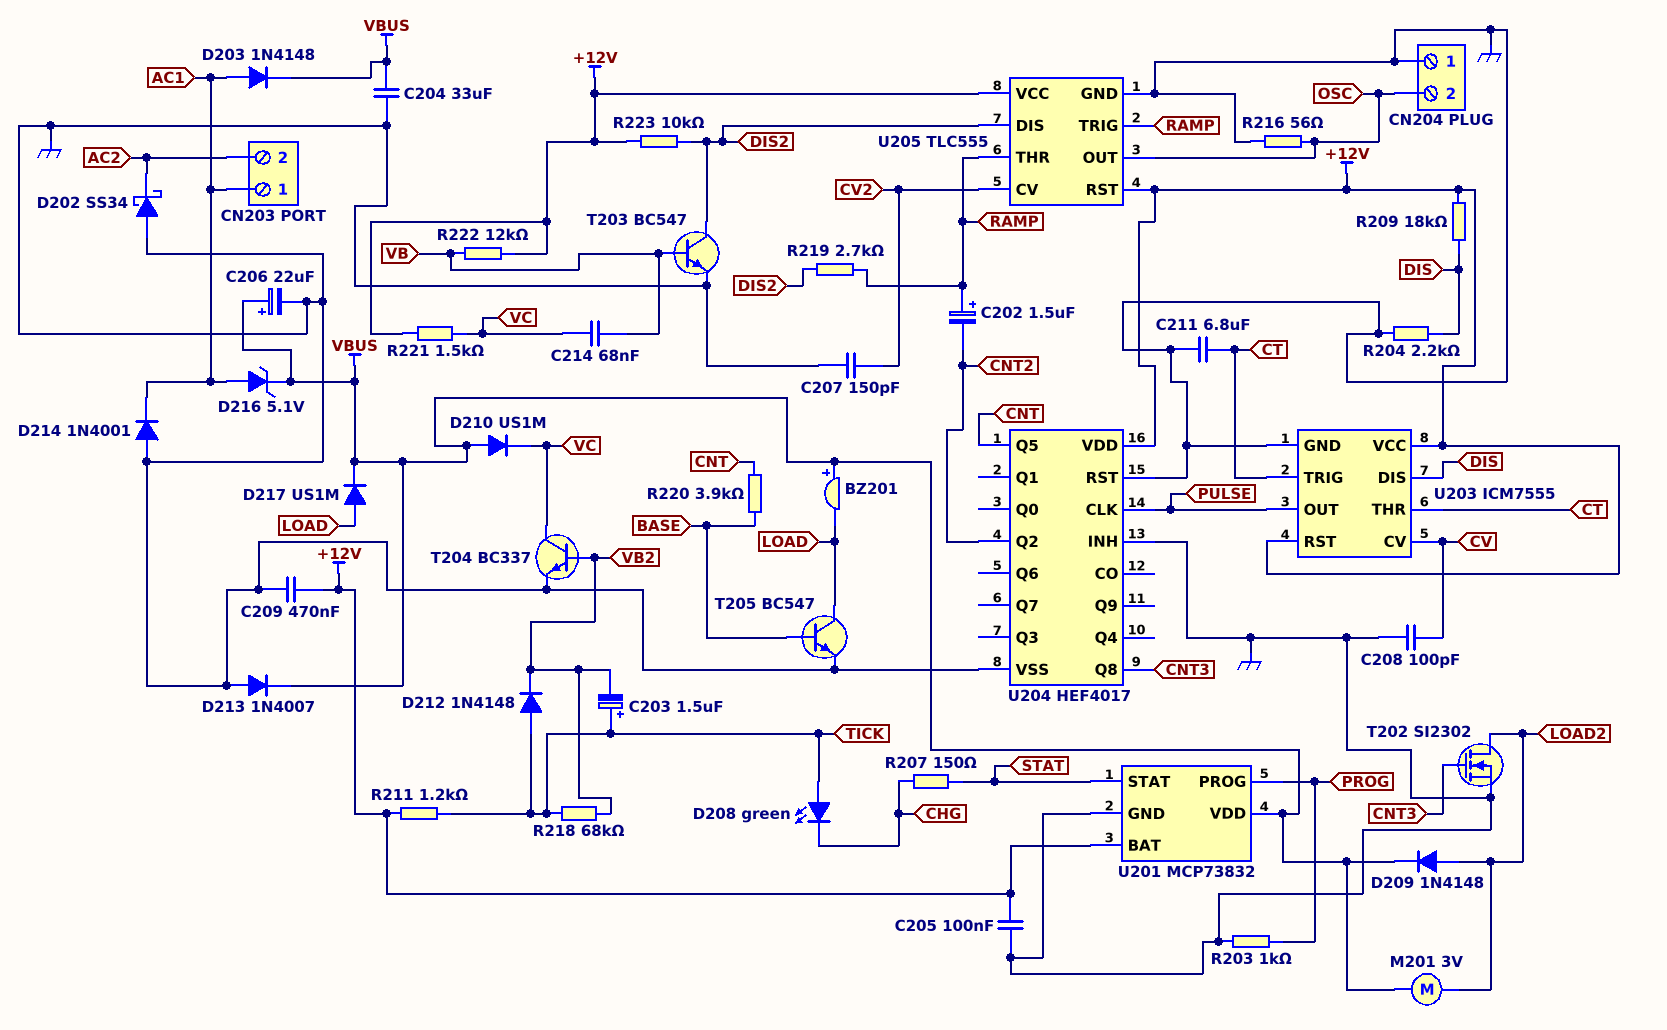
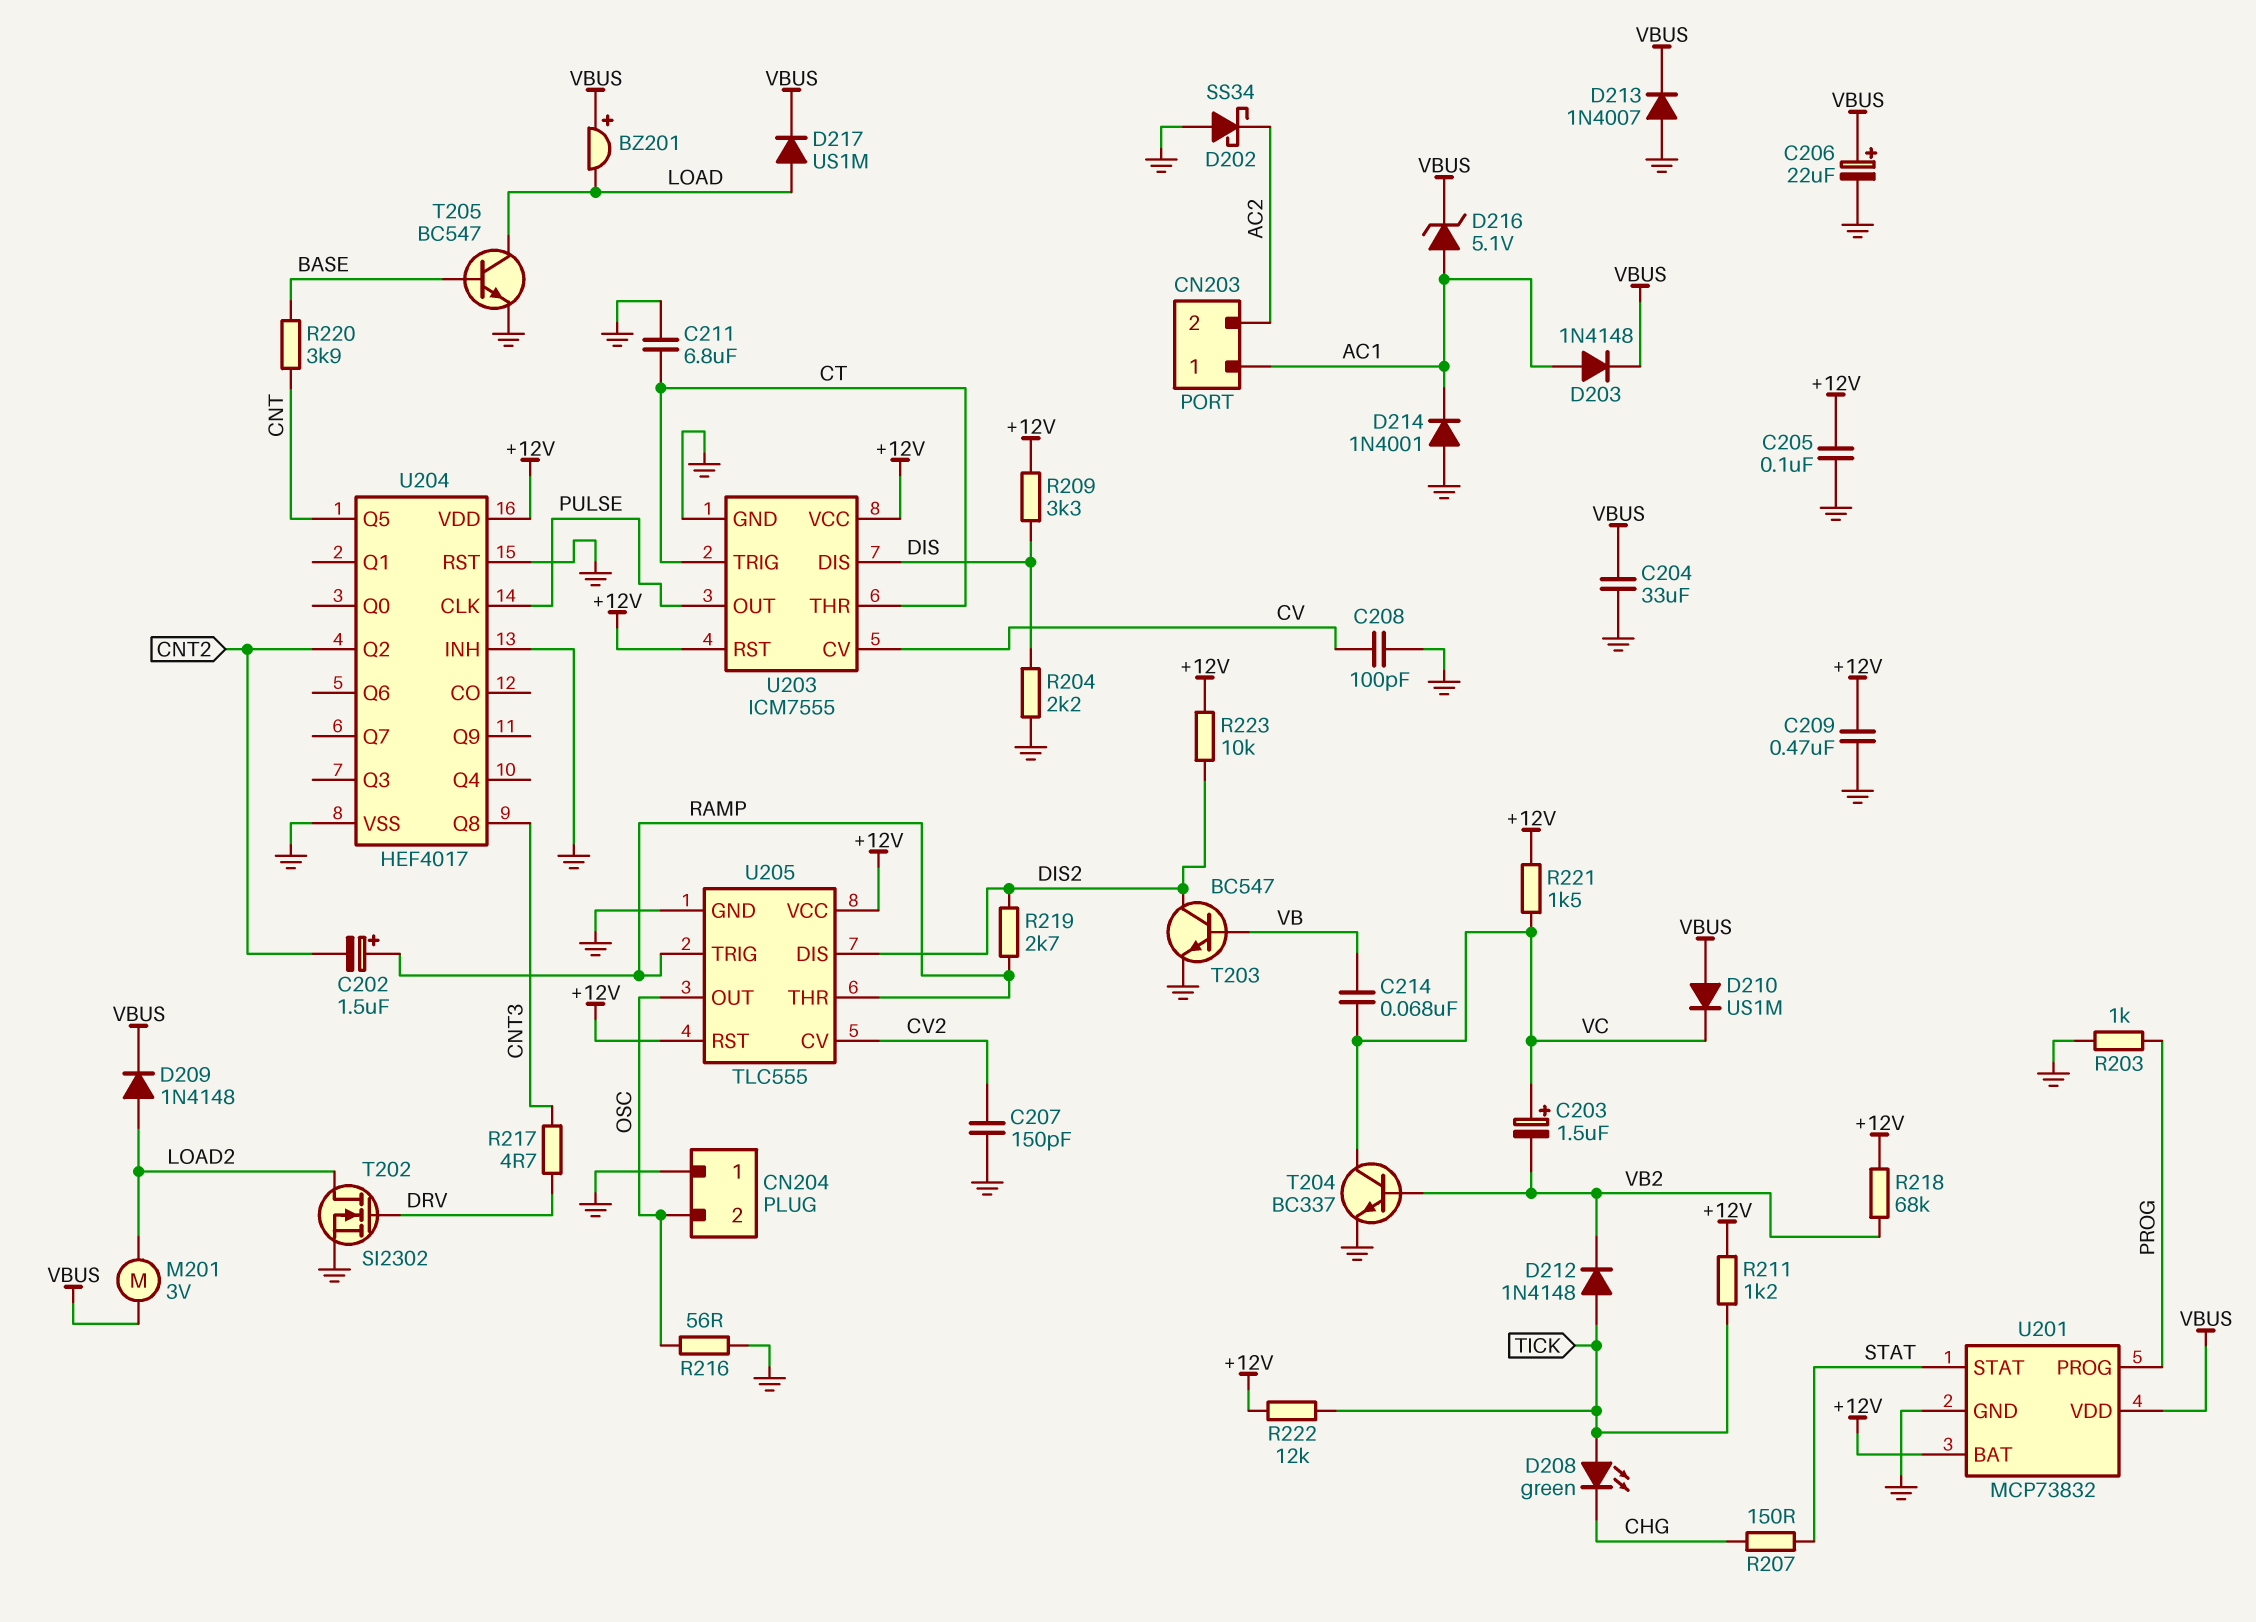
C203: 1.5uF (plus TICK, minus VB2) -> 1.5uF (plus VC, minus VB2)
R209: 18k (+12V, DIS) -> 3.3k (+12V, DIS)
R217: none -> 4.7 (CNT3, DRV)
R218: 68k (TICK, VB2) -> 68k (+12V, VB2)
R222: 12k (+12V, VB) -> 12k (+12V, TICK)
T202: NMOS SI2302 (G CNT3, D LOAD2, S GND) -> NMOS SI2302 (G DRV, D LOAD2, S GND)

